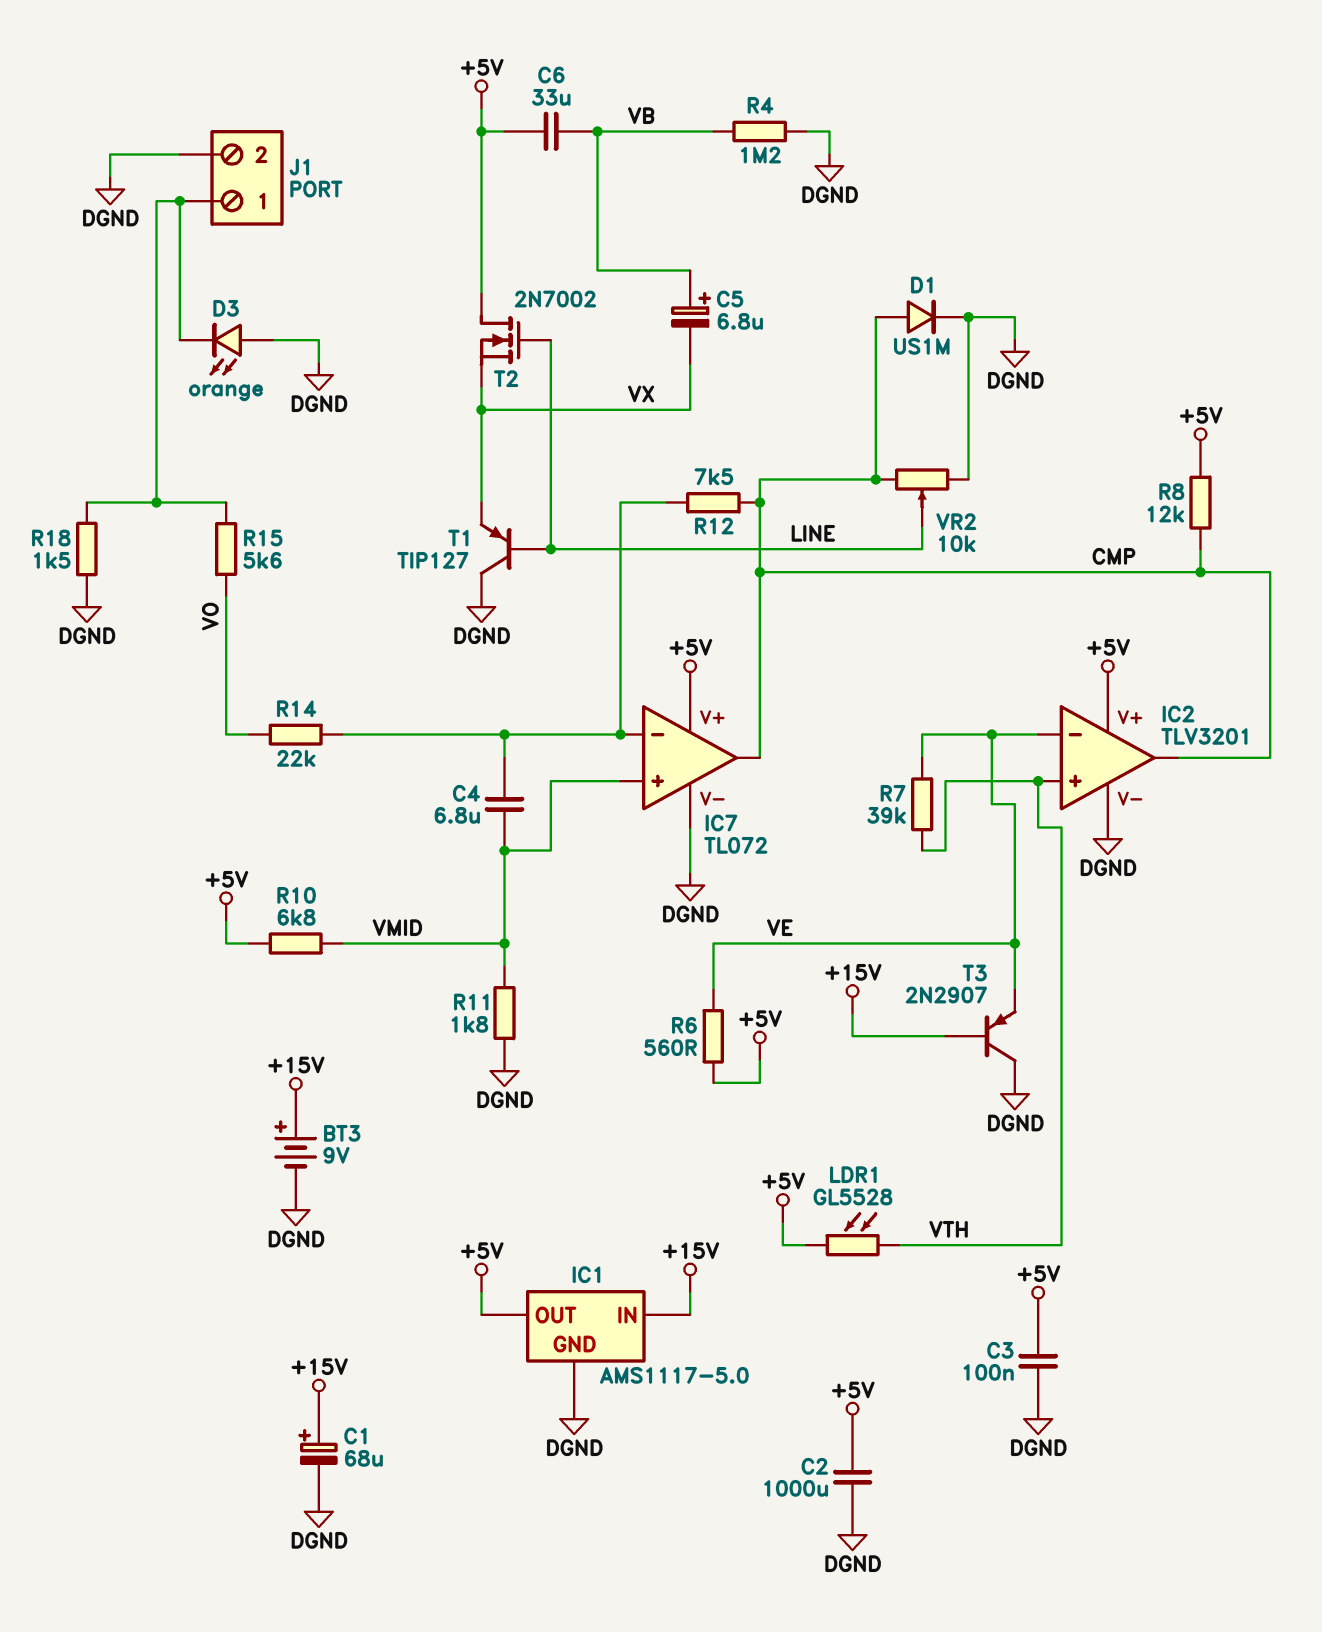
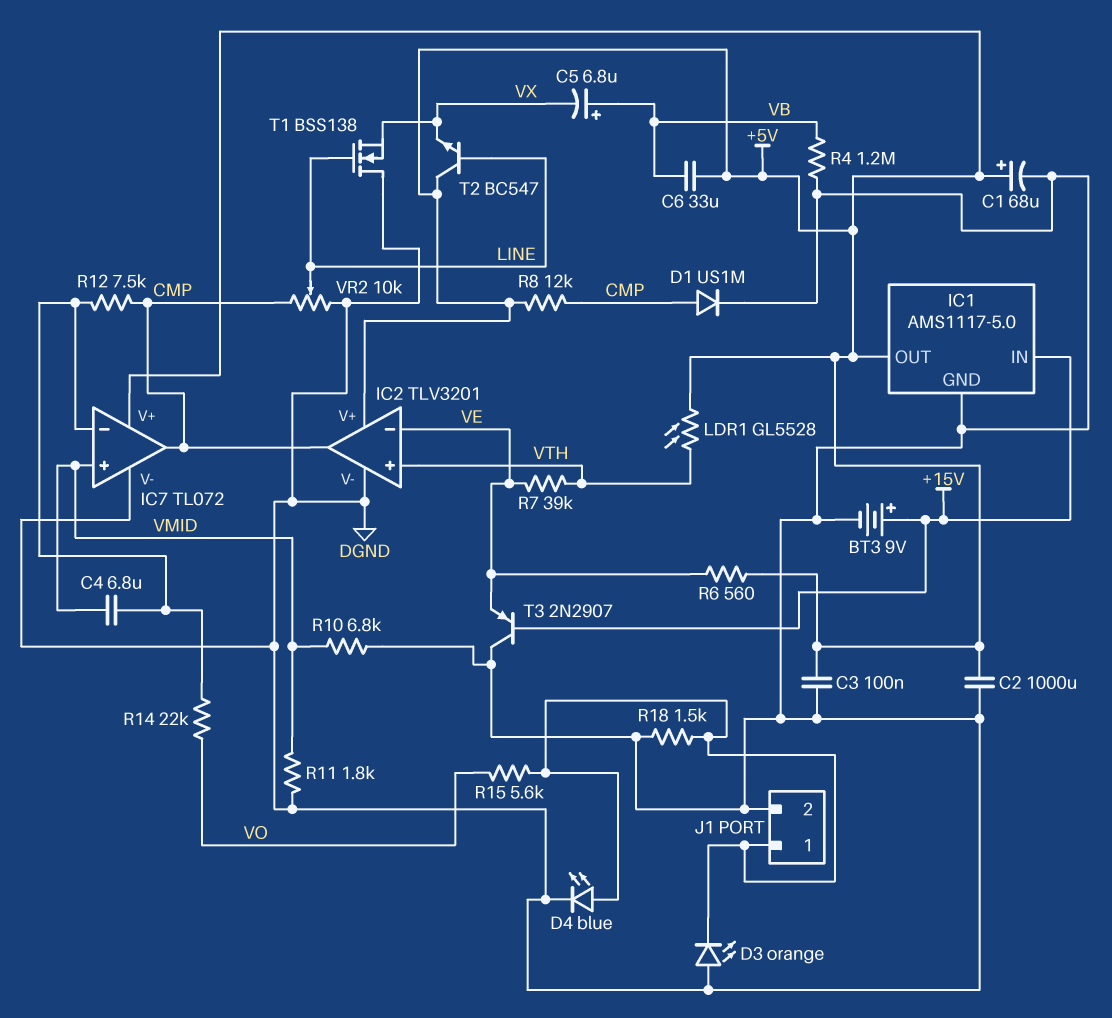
C1: 68uF (plus +15V, minus DGND) -> 68uF (plus +5V, minus DGND)
D4: none -> LED blue (A J1/1, K DGND)
R10: 6.8k (+5V, VMID) -> 6.8k (DGND, VMID)
T1: PNP TIP127 (B LINE, C DGND, E VX) -> NMOS BSS138 (G LINE, D DGND, S VX)
T2: NMOS 2N7002 (G LINE, D +5V, S VX) -> NPN BC547 (B LINE, C +5V, E VX)

